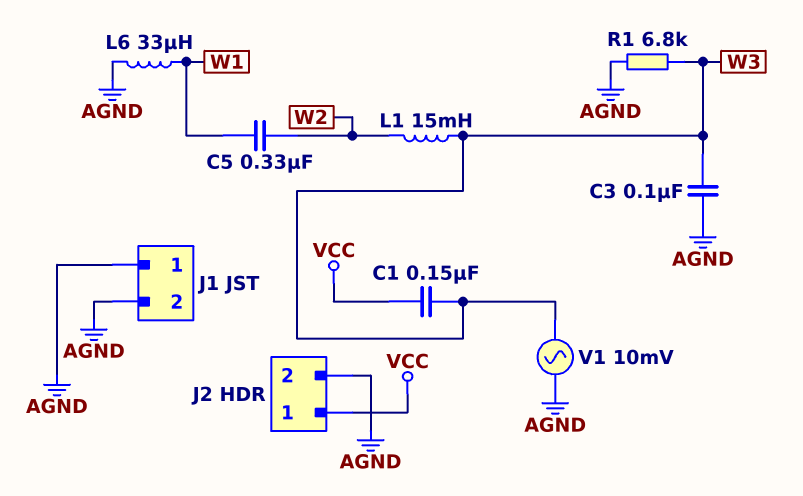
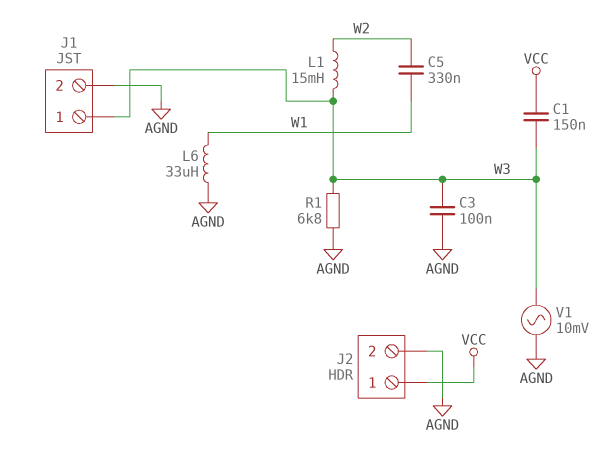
J1 pin 1: AGND -> W3

